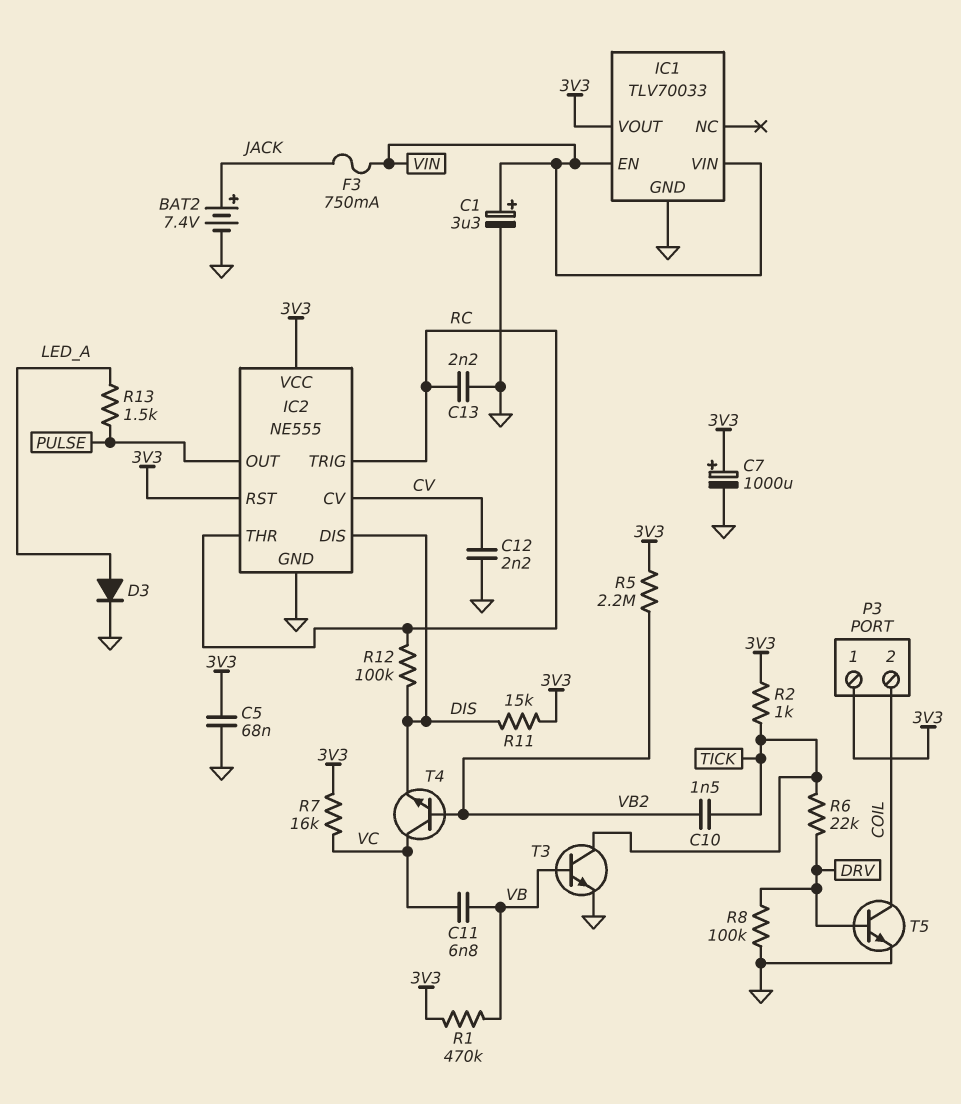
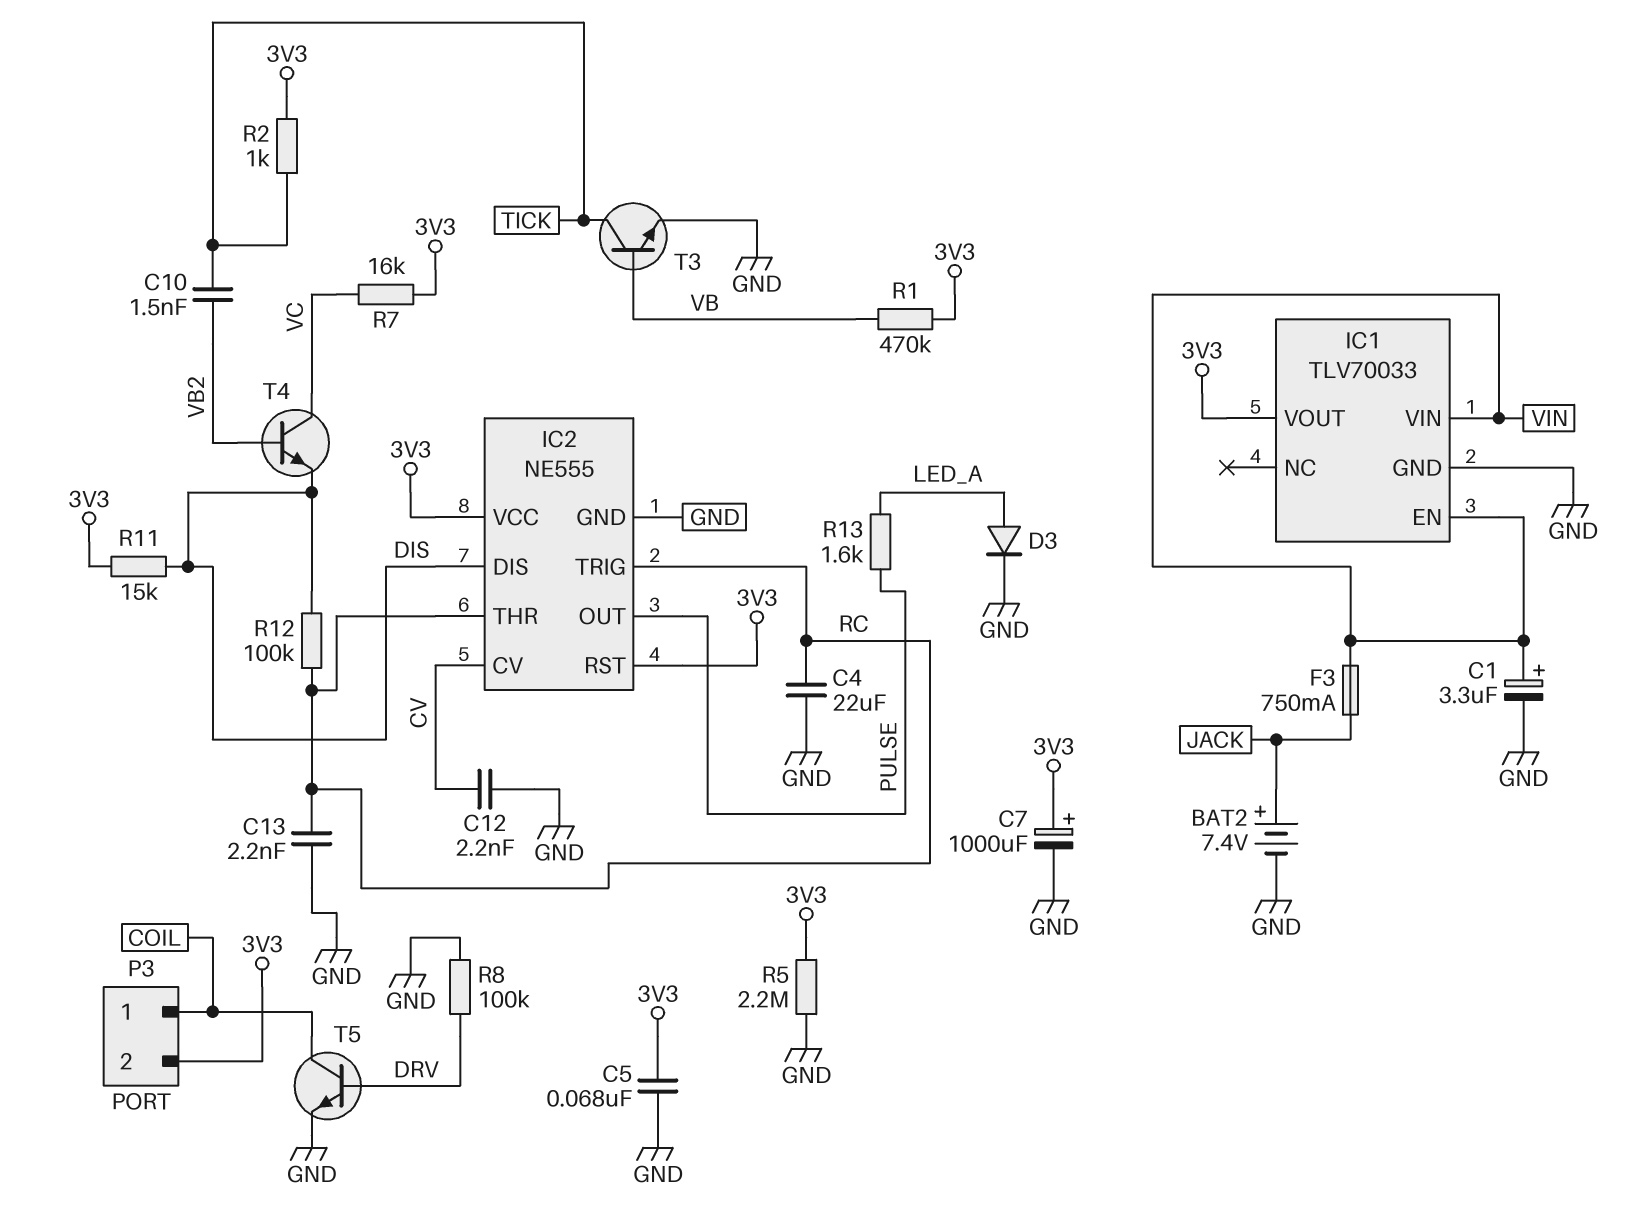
C4: none -> 22uF (GND, RC)
C11: 6.8nF (VB, VC) -> none
P3 pin 1: 3V3 -> COIL
P3 pin 2: COIL -> 3V3
R5: 2.2M (3V3, VB2) -> 2.2M (3V3, GND)
R6: 22k (DRV, TICK) -> none
R13: 1.5k (LED_A, PULSE) -> 1.6k (LED_A, PULSE)

